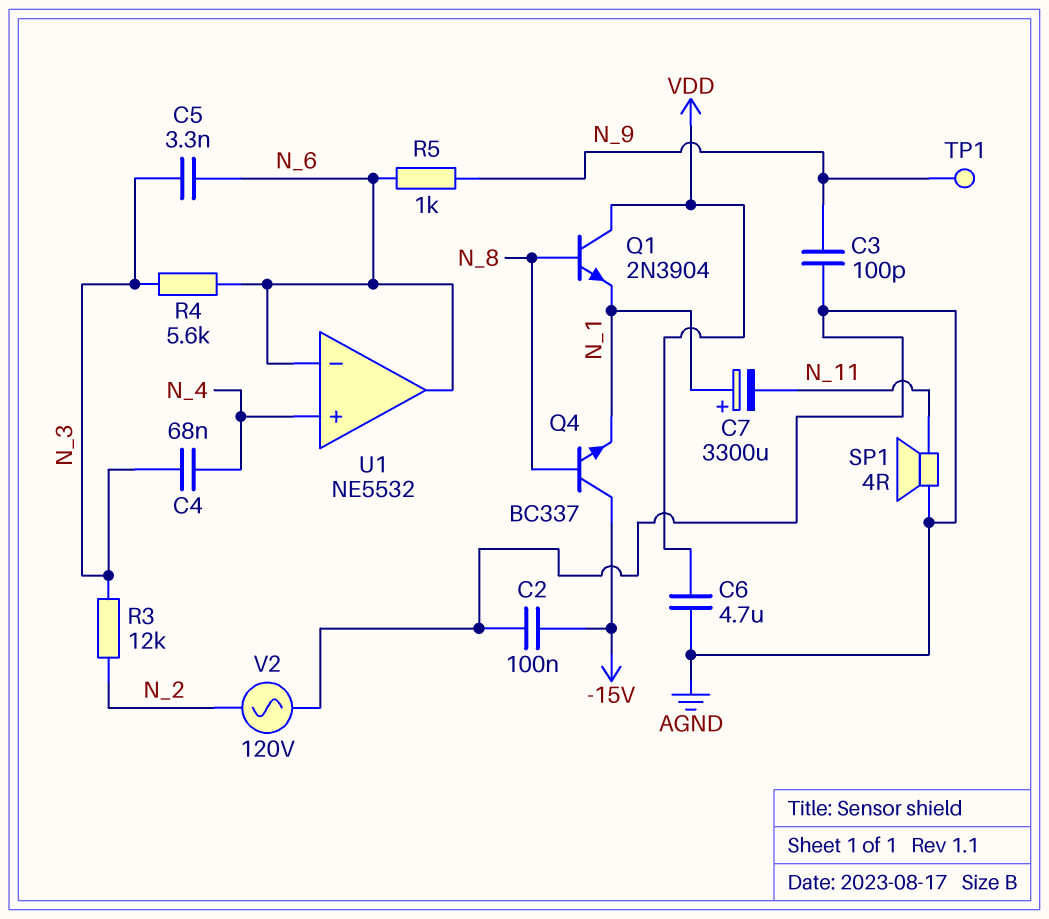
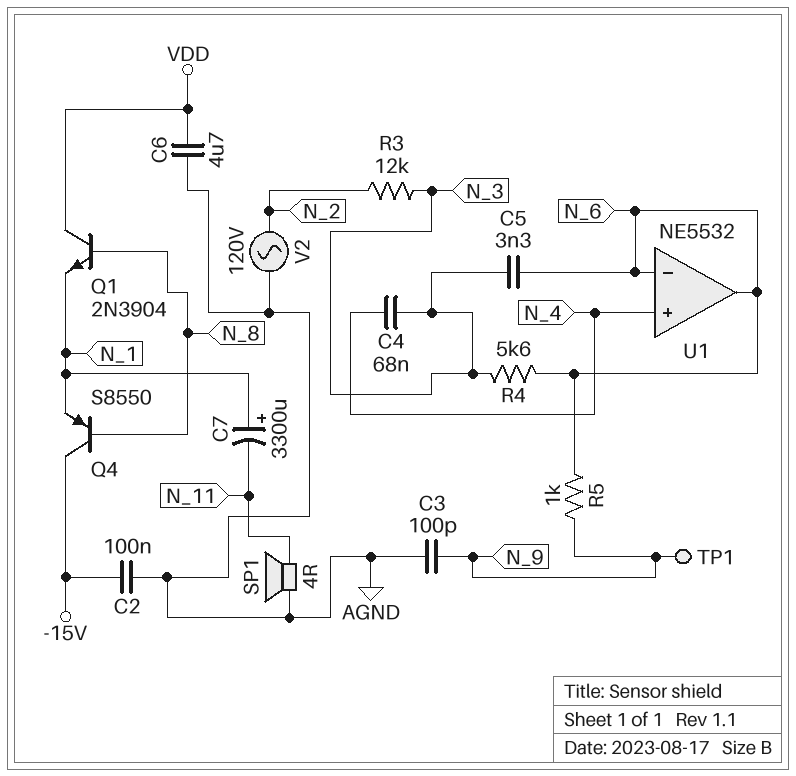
Q4: NPN BC337 (B N_8, C -15V, E N_1) -> PNP S8550 (B N_8, C -15V, E N_1)

